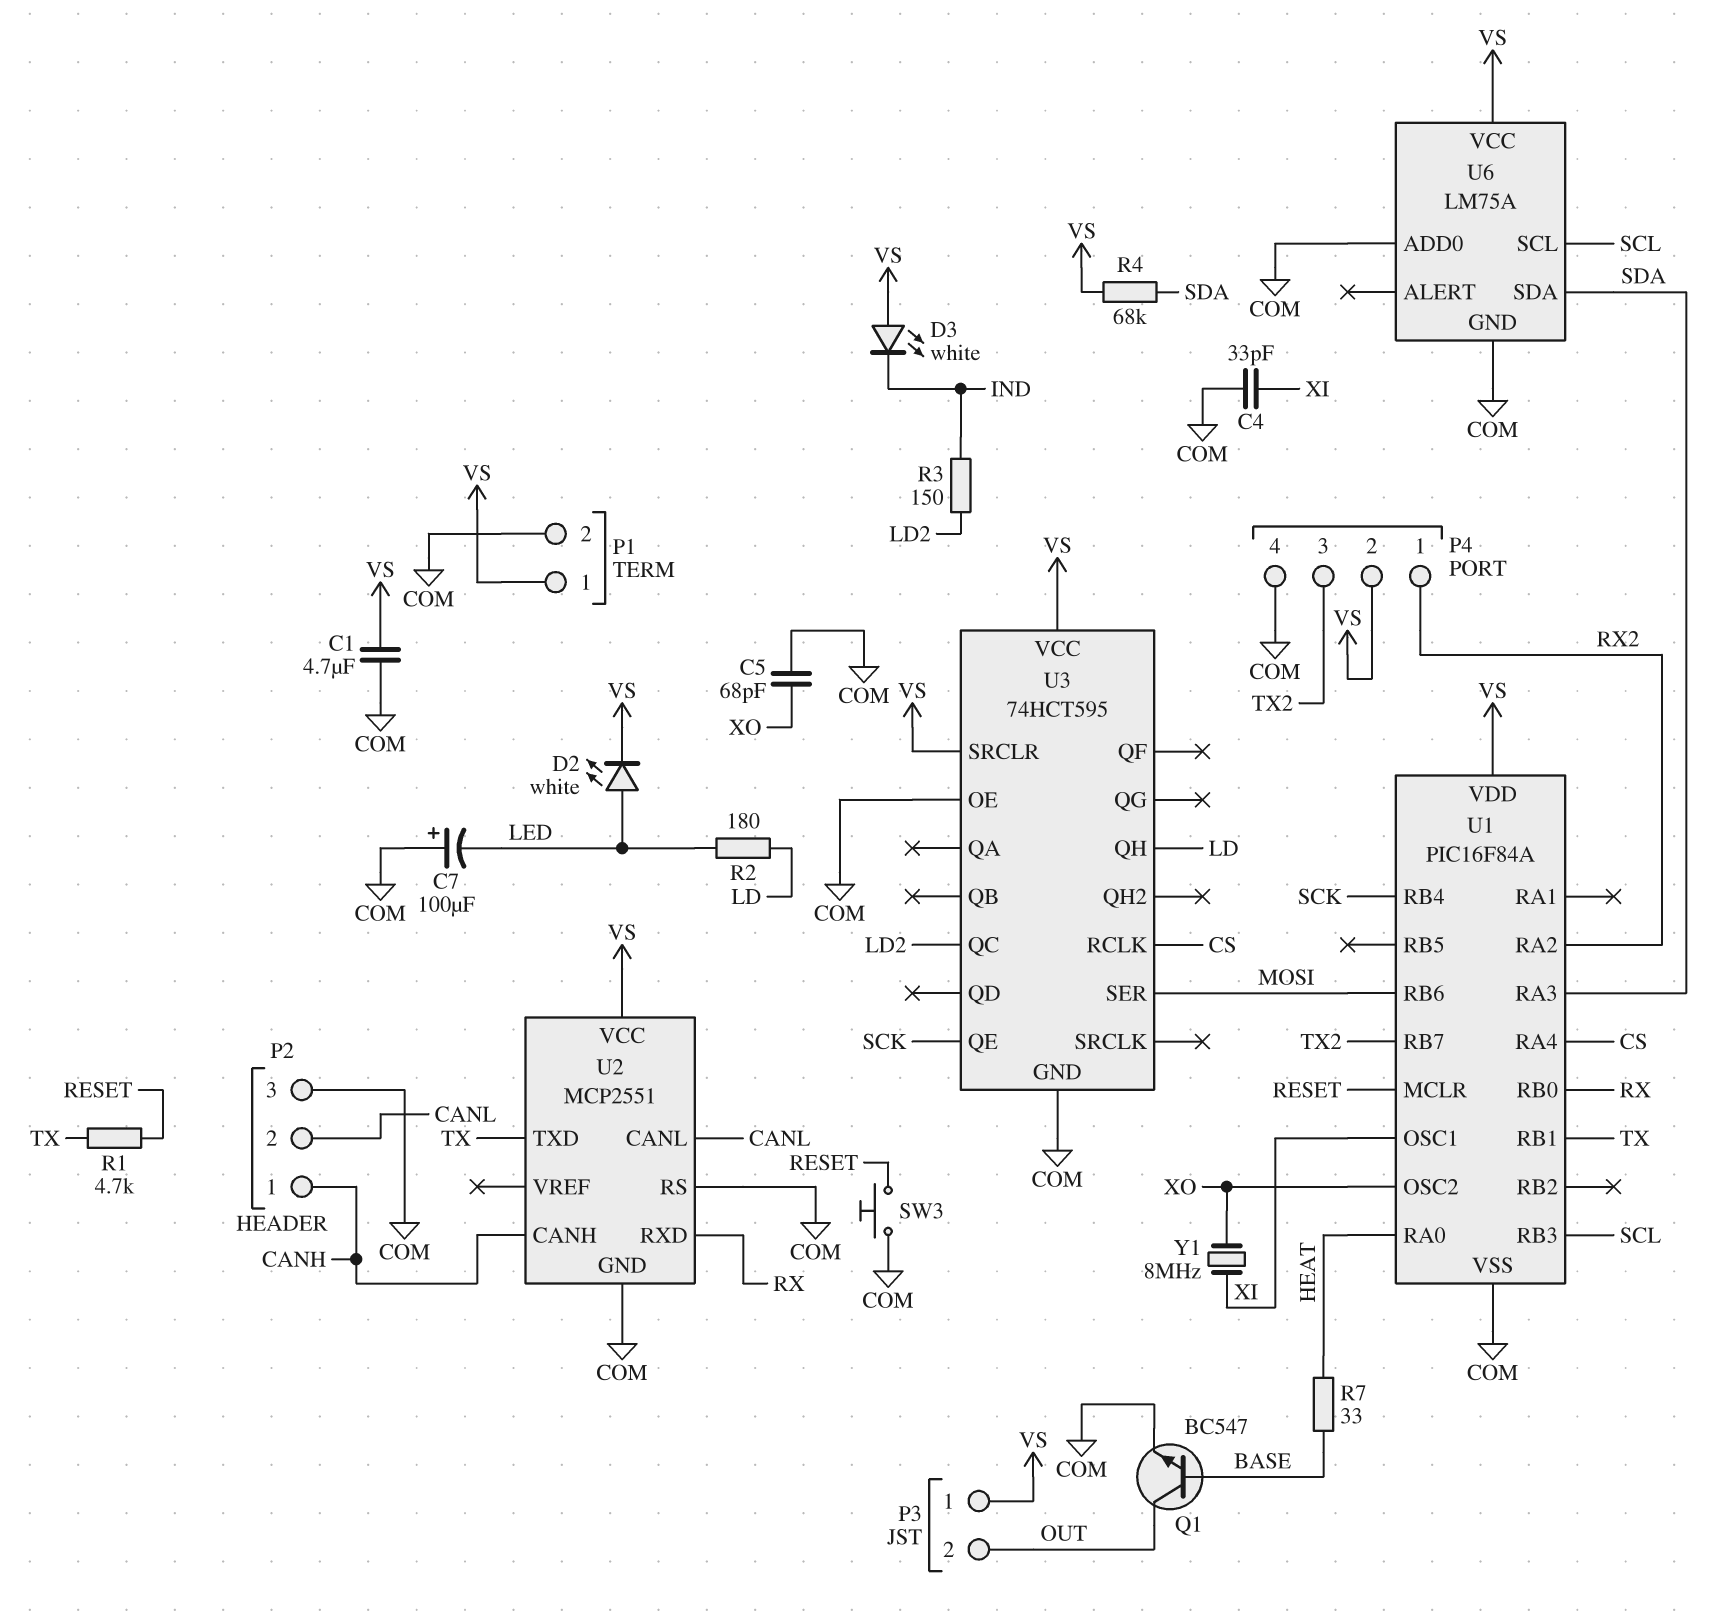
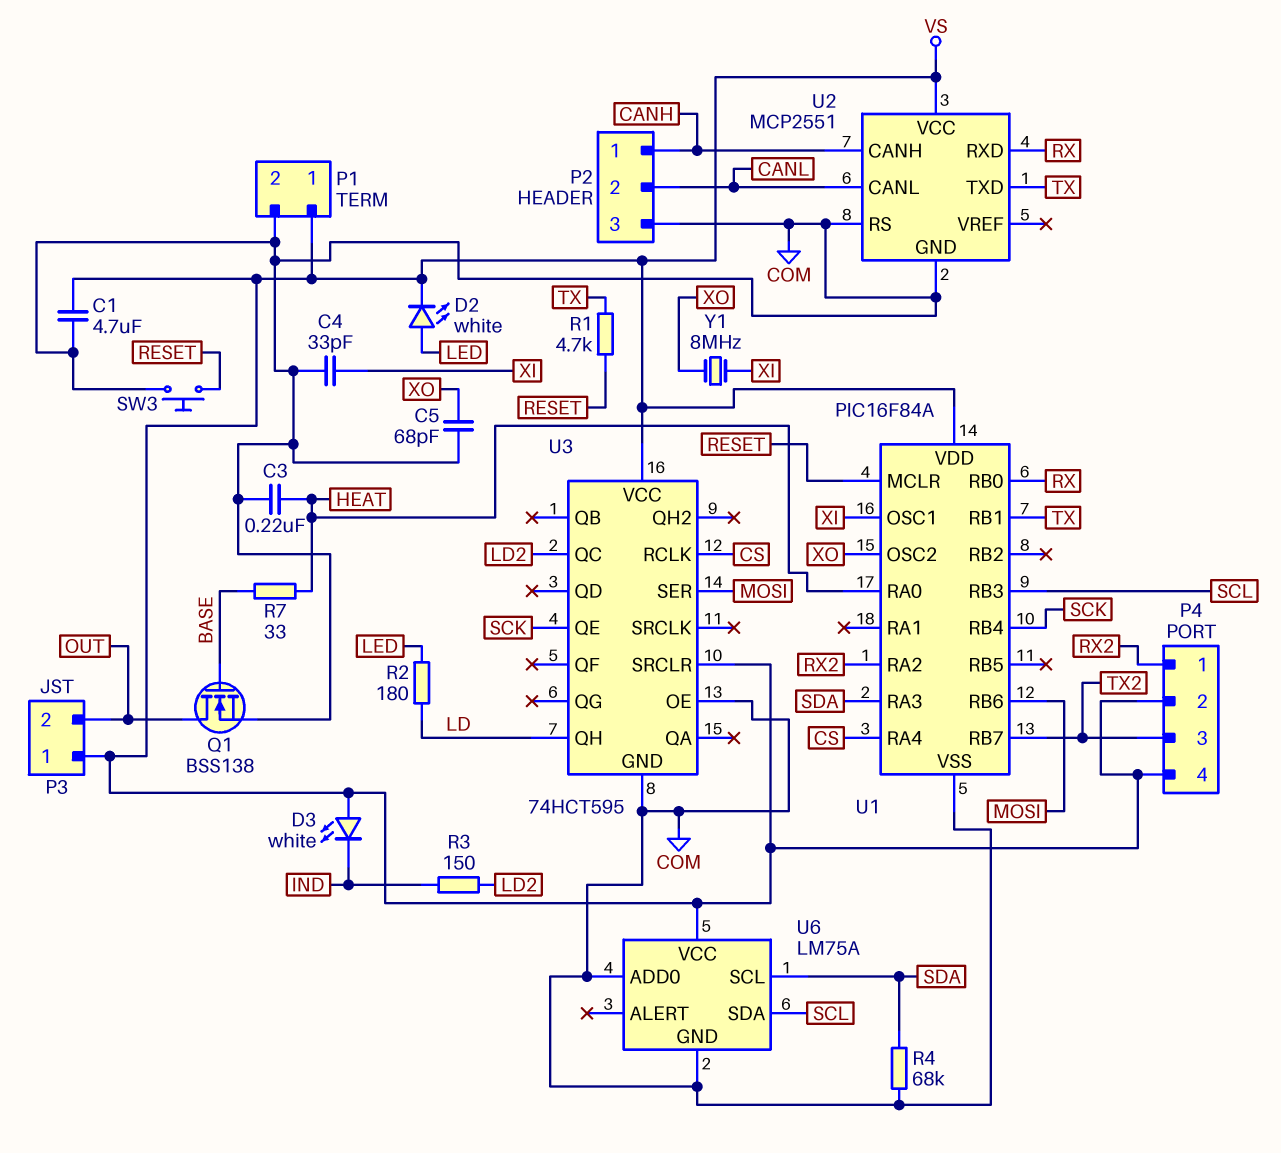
C3: none -> 220nF (COM, HEAT)
C7: 100uF (plus COM, minus LED) -> none
P4 pin 4: COM -> VS
Q1: NPN BC547 (B BASE, C OUT, E COM) -> NMOS BSS138 (G BASE, D OUT, S COM)
R4: 68k (SDA, VS) -> 68k (COM, SDA)
U6 pin SCL: SCL -> SDA
U6 pin SDA: SDA -> SCL

